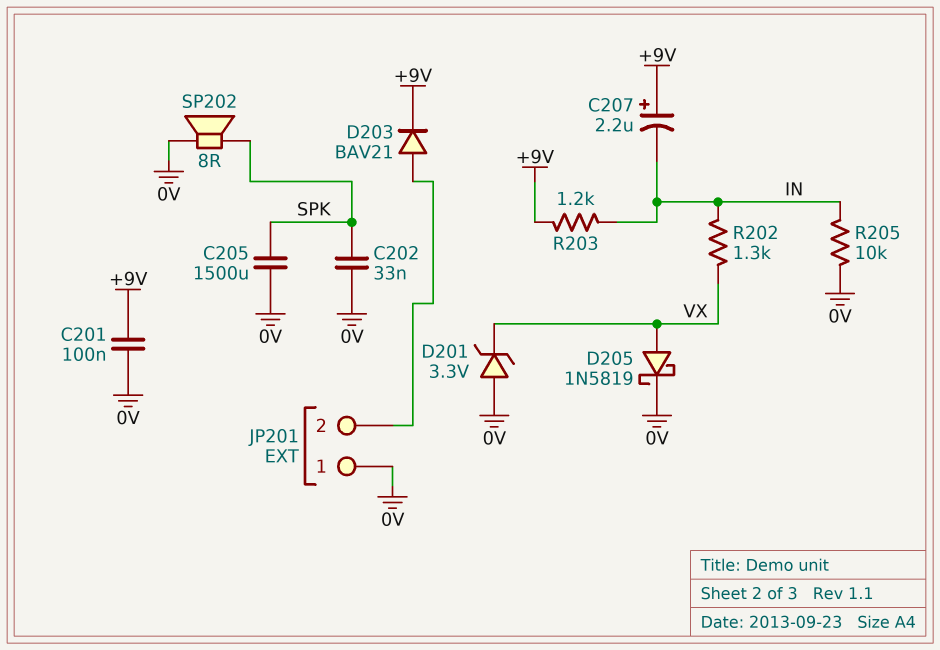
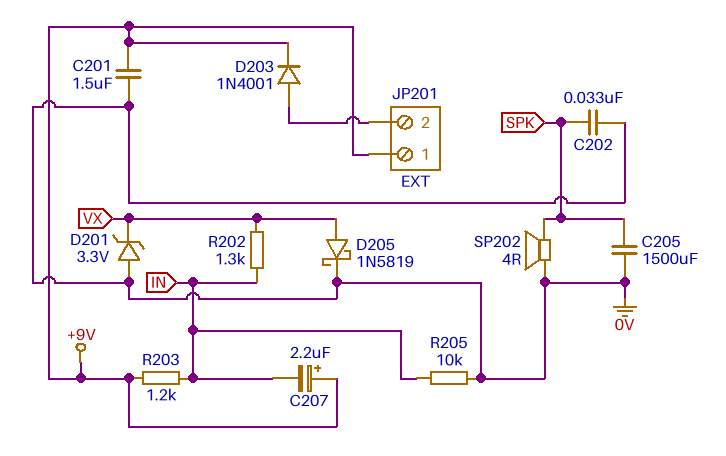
C201: 100nF (+9V, 0V) -> 1.5uF (+9V, 0V)
D203: diode BAV21 (A JP201/2, K +9V) -> diode 1N4001 (A JP201/2, K +9V)
JP201 pin 1: 0V -> +9V
SP202: speaker 8R (0V, SPK) -> speaker 4R (0V, SPK)

